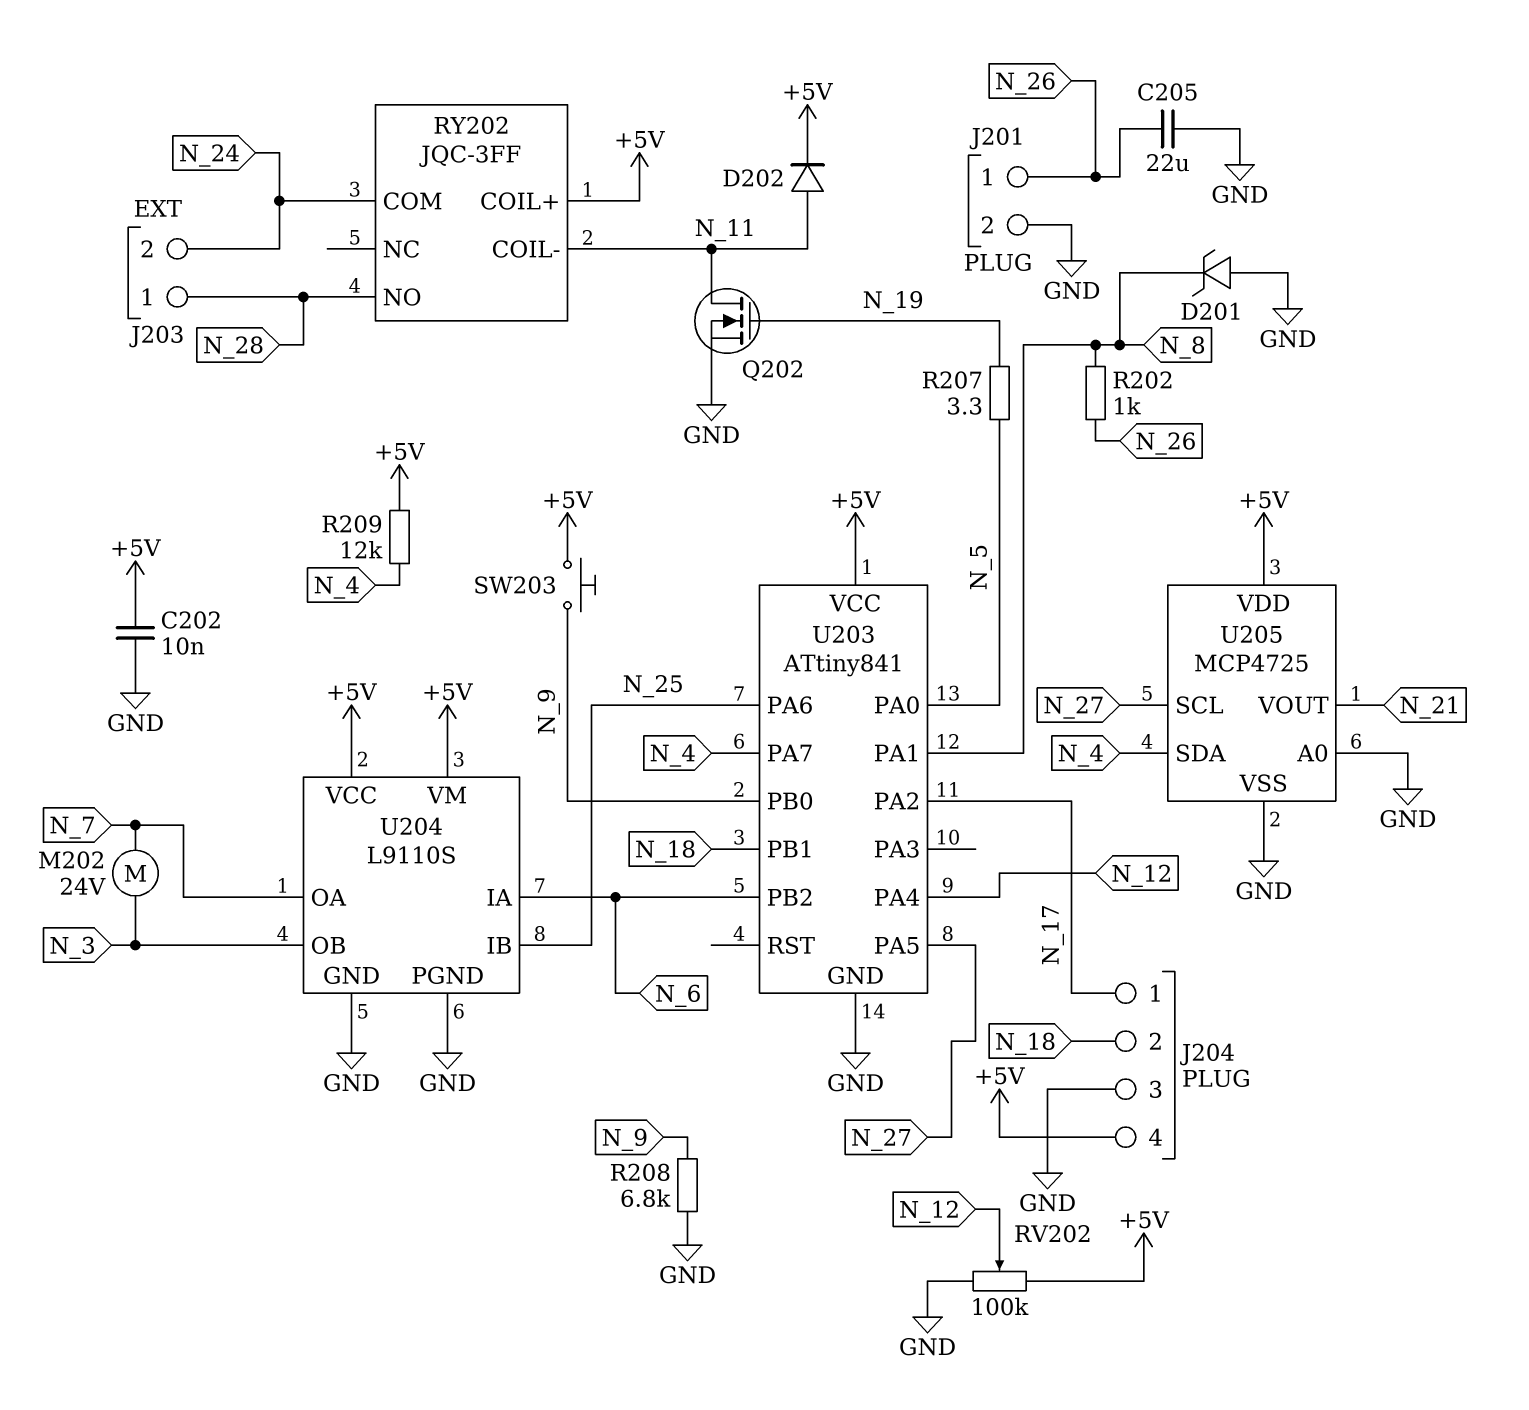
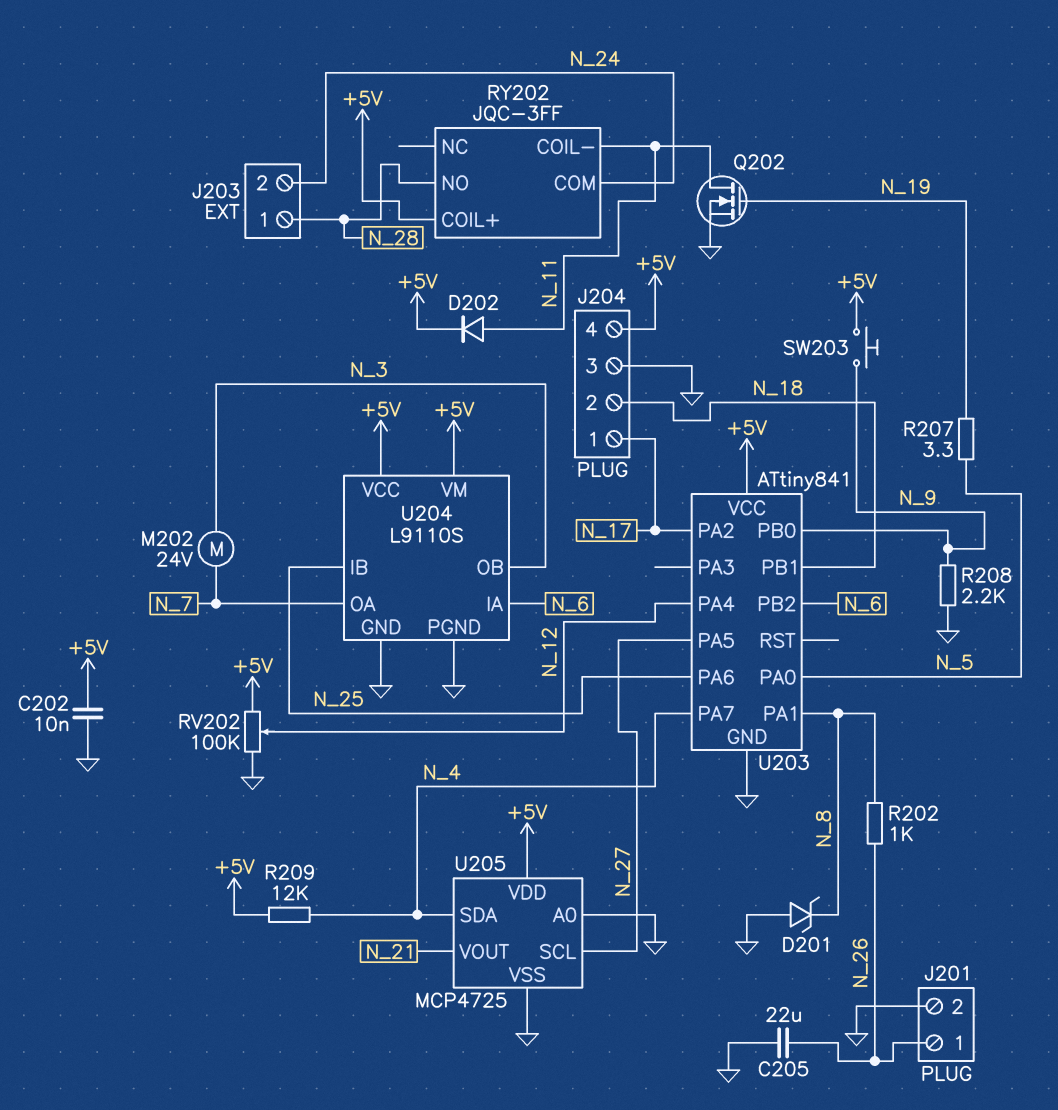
R208: 6.8k (GND, N_9) -> 2.2k (GND, N_9)

